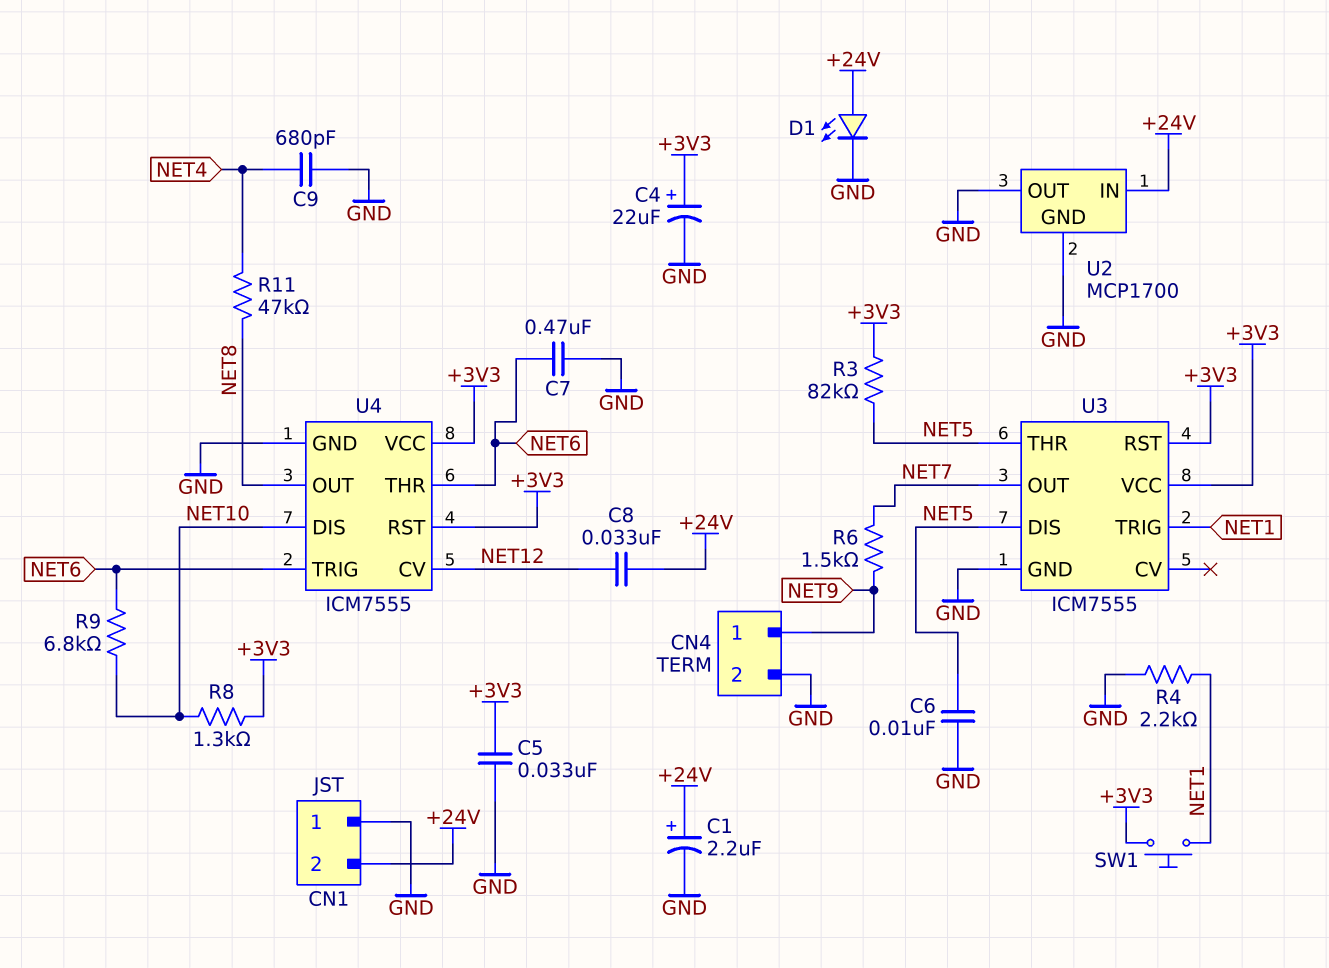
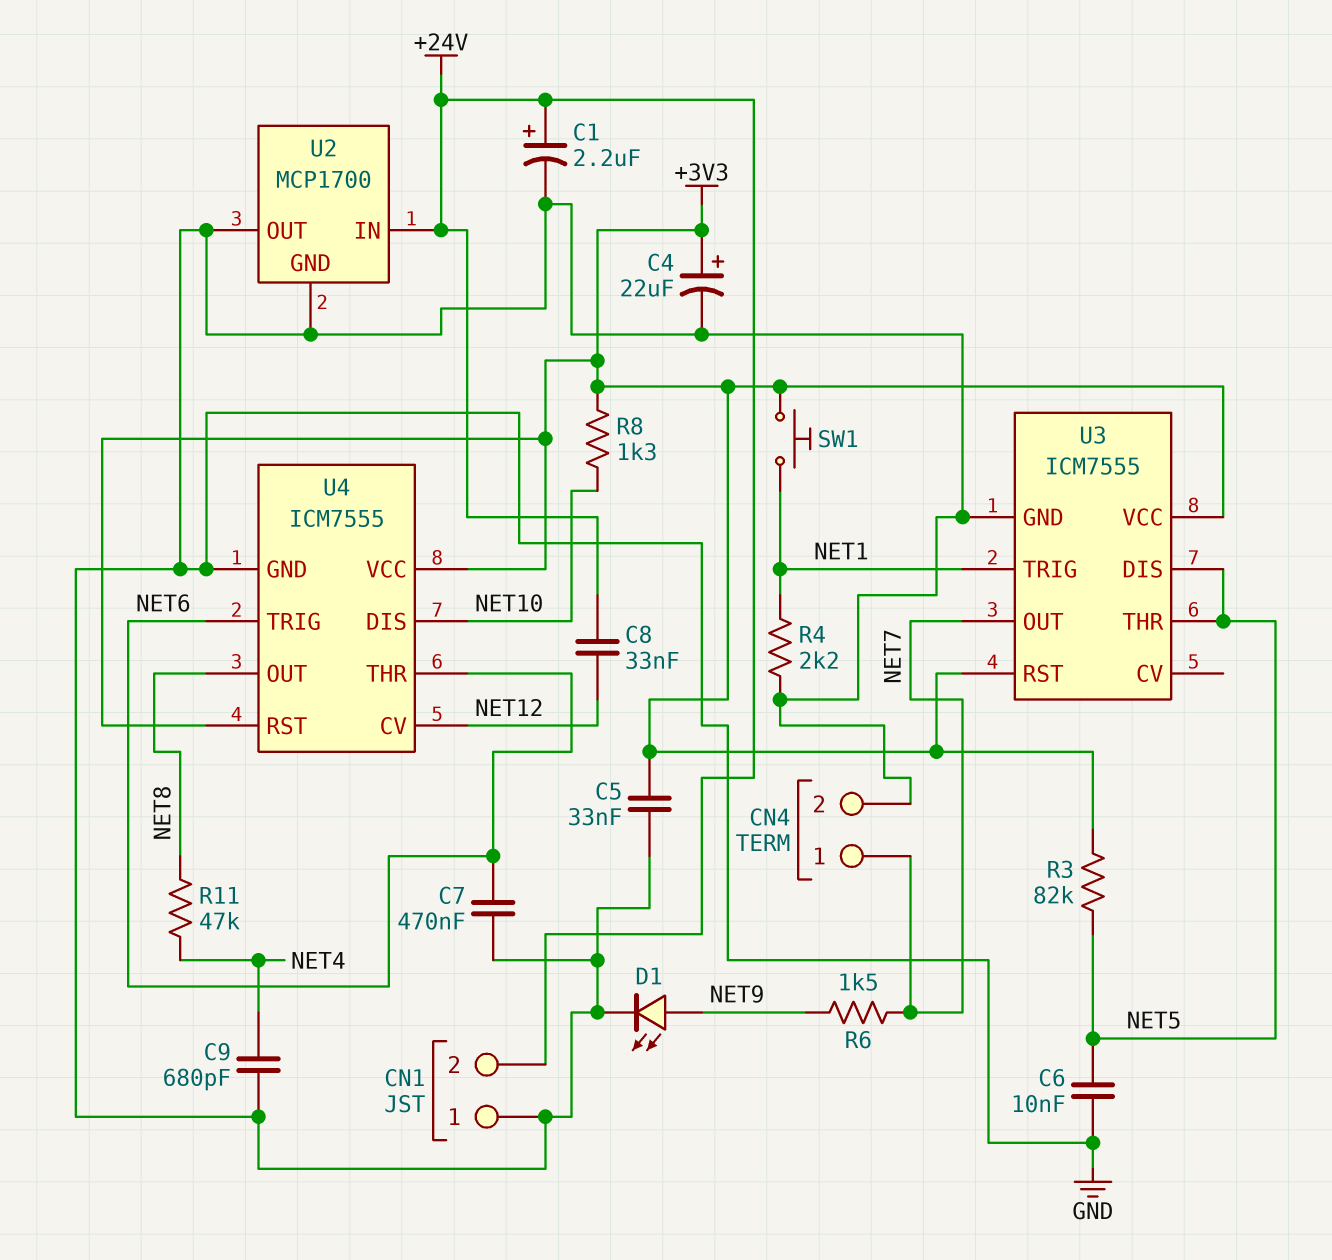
CN4 pin 1: NET9 -> NET7
D1: LED (A +24V, K GND) -> LED (A NET9, K GND)
R9: 6.8k (NET6, NET10) -> none

